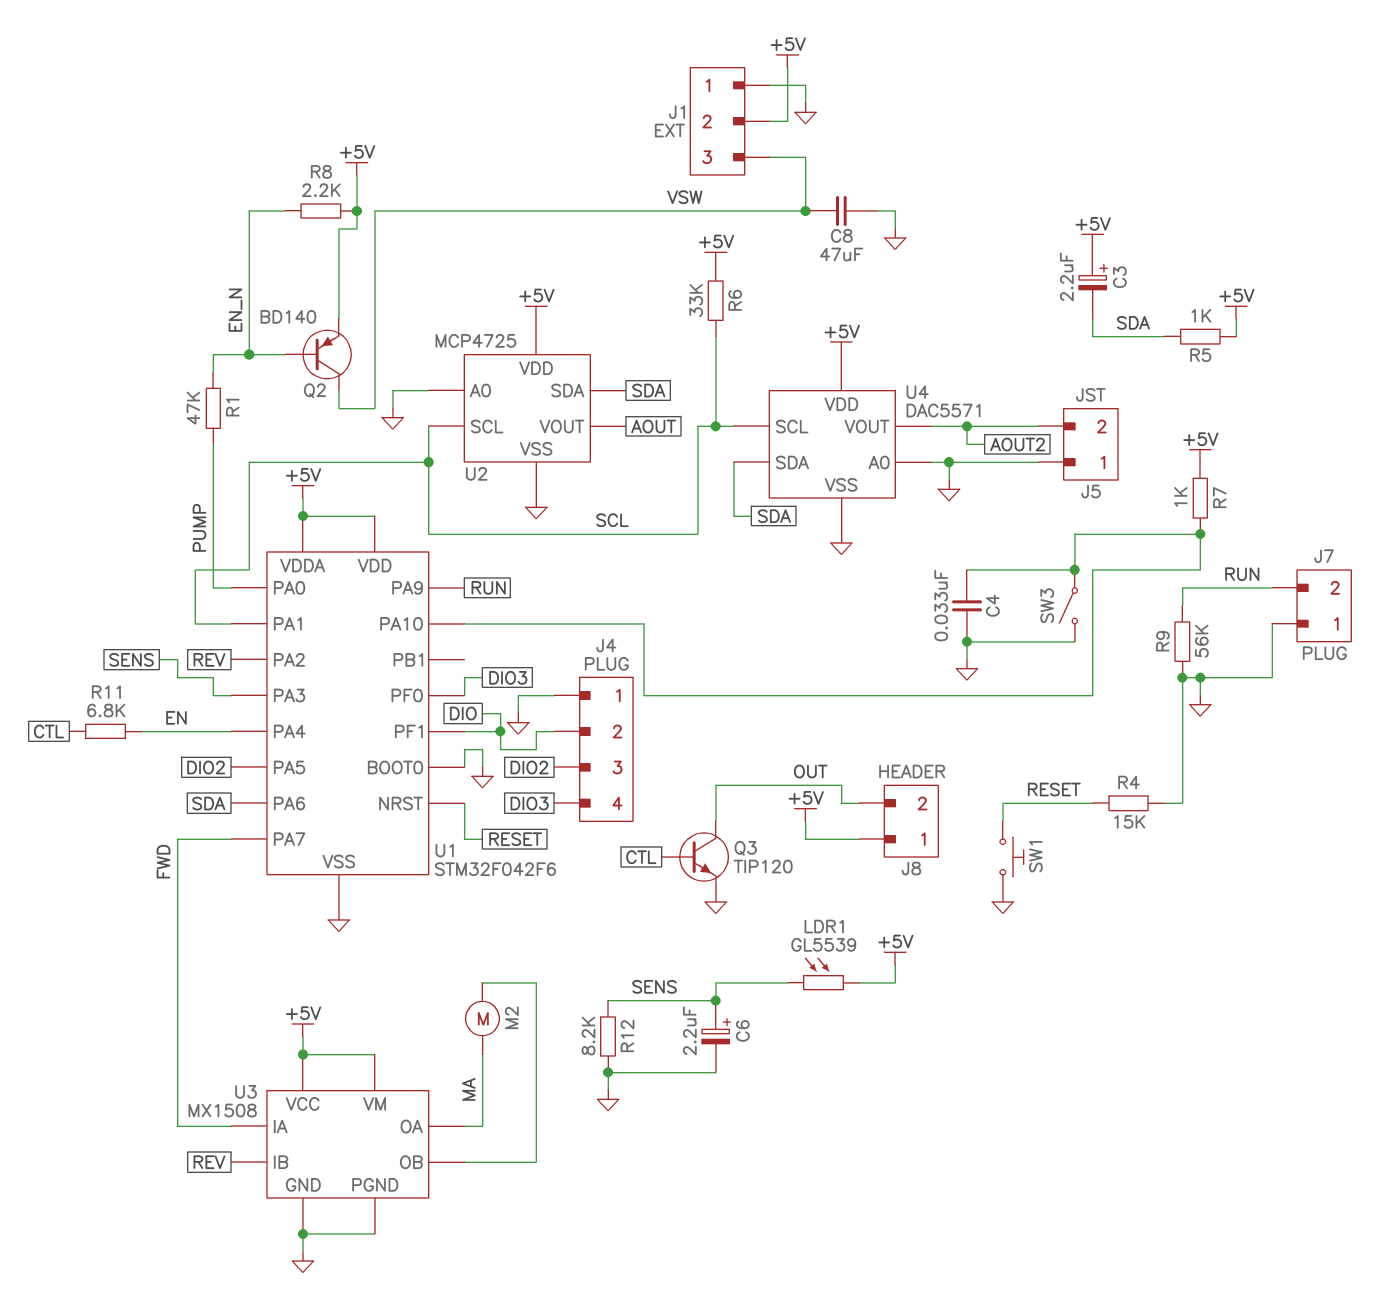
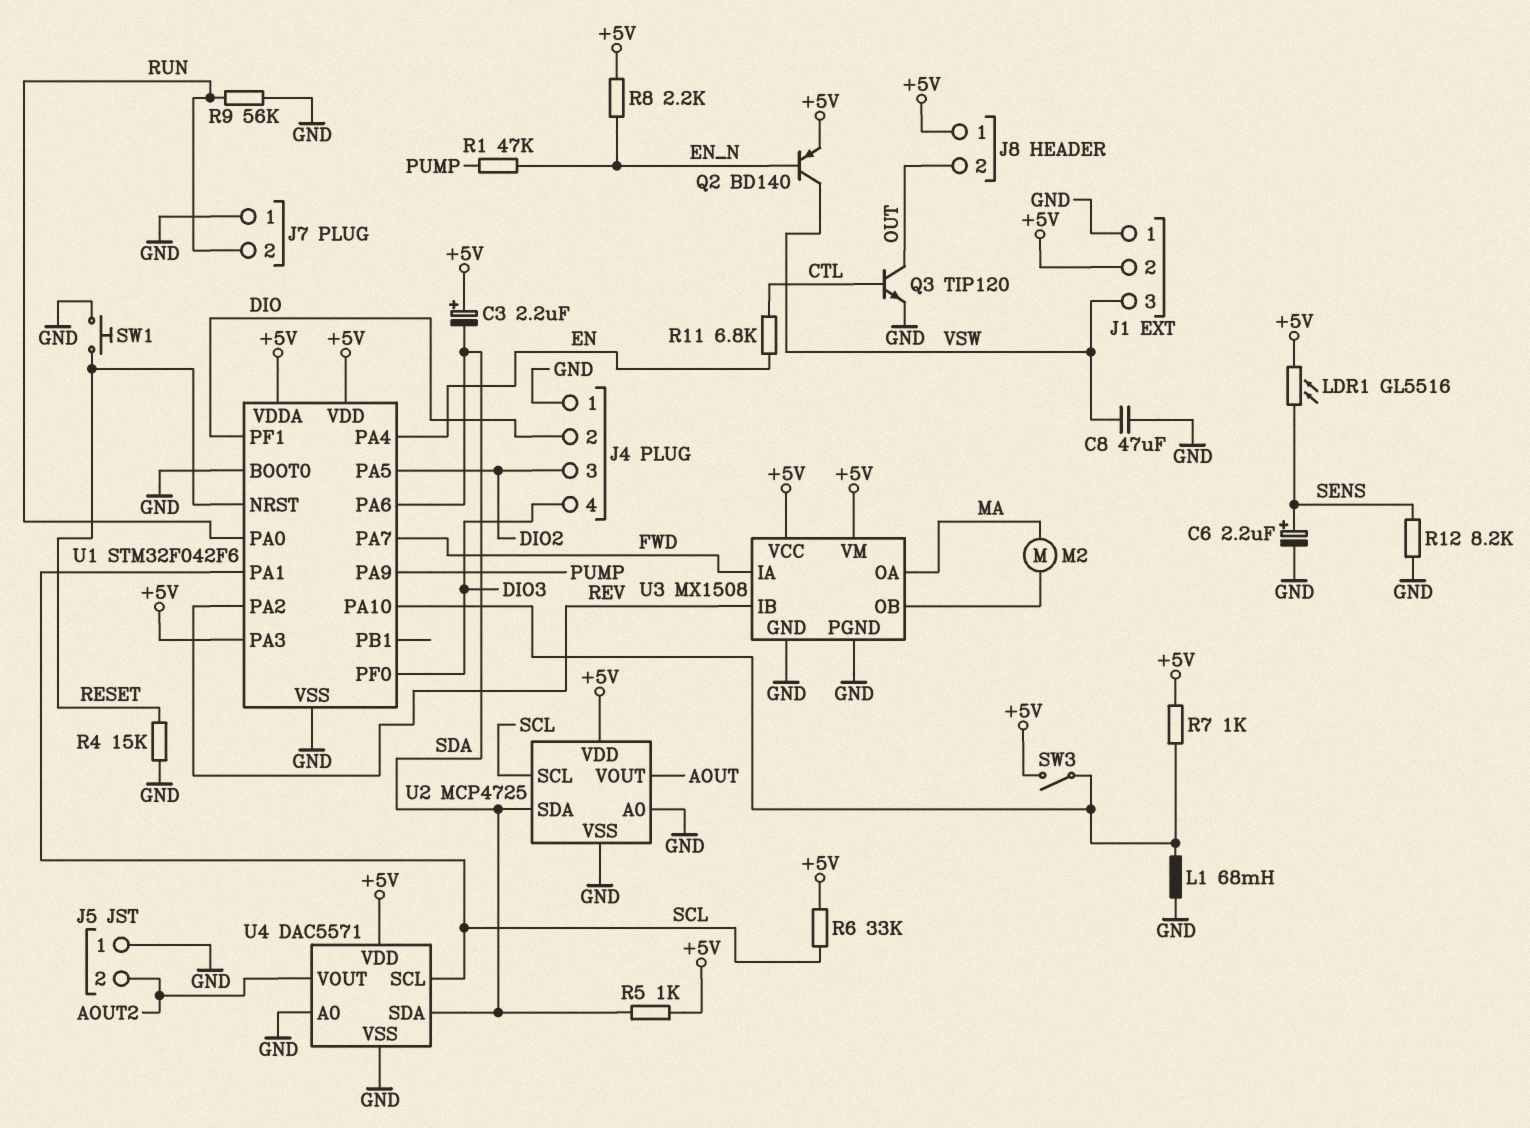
C4: 33nF (GND, U1/PA10) -> none
L1: none -> 68mH (GND, U1/PA10)
LDR1: GL5539 (+5V, SENS) -> GL5516 (+5V, SENS)
SW3: switch (GND, U1/PA10) -> switch (+5V, U1/PA10)
U1 pin PA0: PUMP -> RUN
U1 pin PA3: SENS -> +5V
U1 pin PA9: RUN -> PUMP

